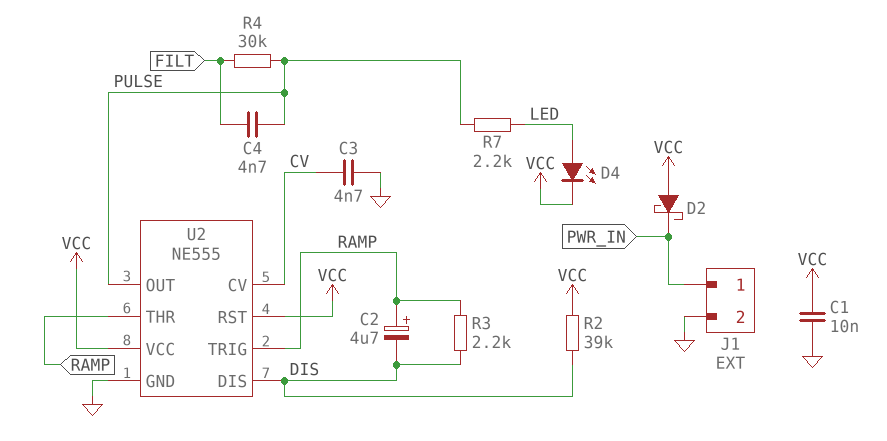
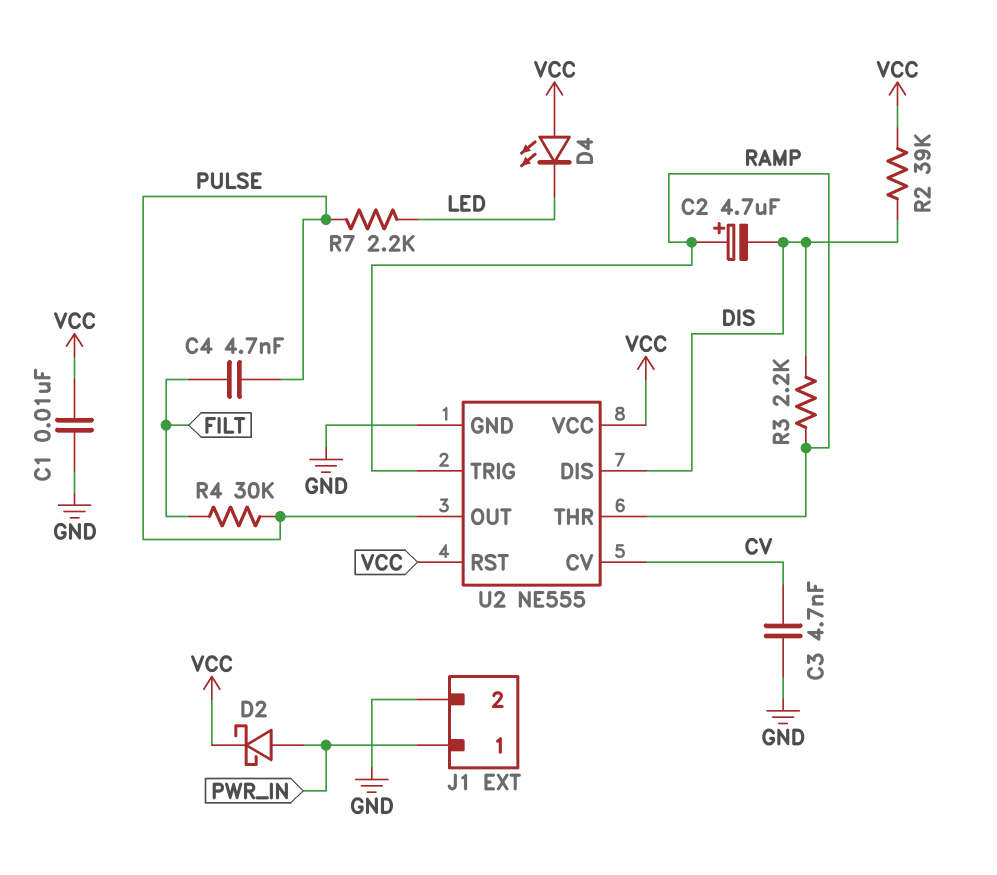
D2: schottky (A VCC, K PWR_IN) -> schottky (A PWR_IN, K VCC)
D4: LED (A LED, K VCC) -> LED (A VCC, K LED)

